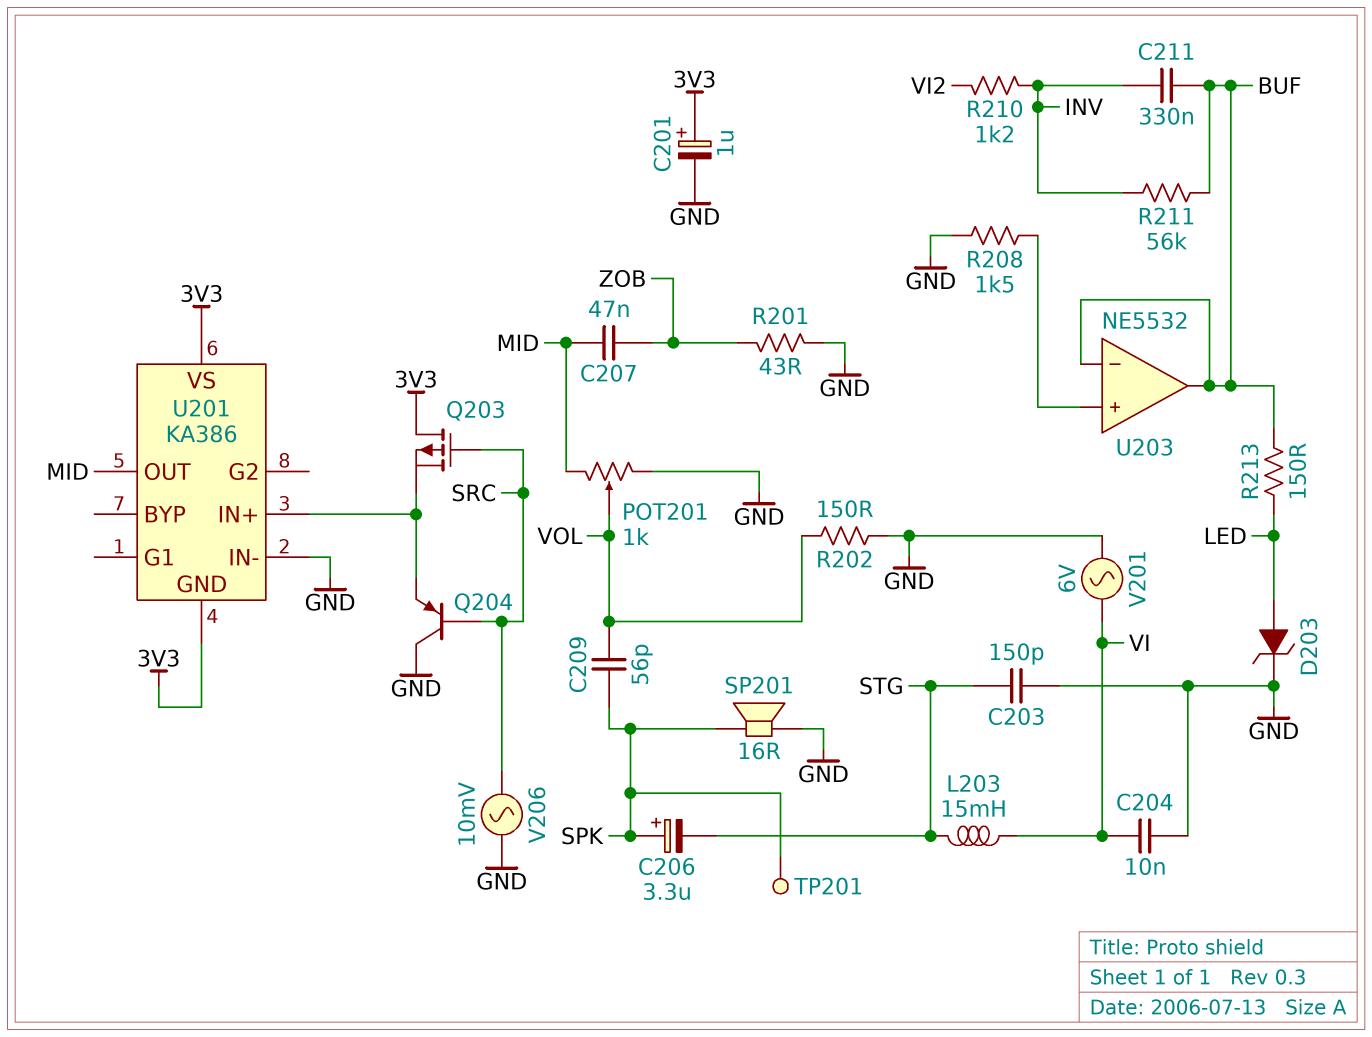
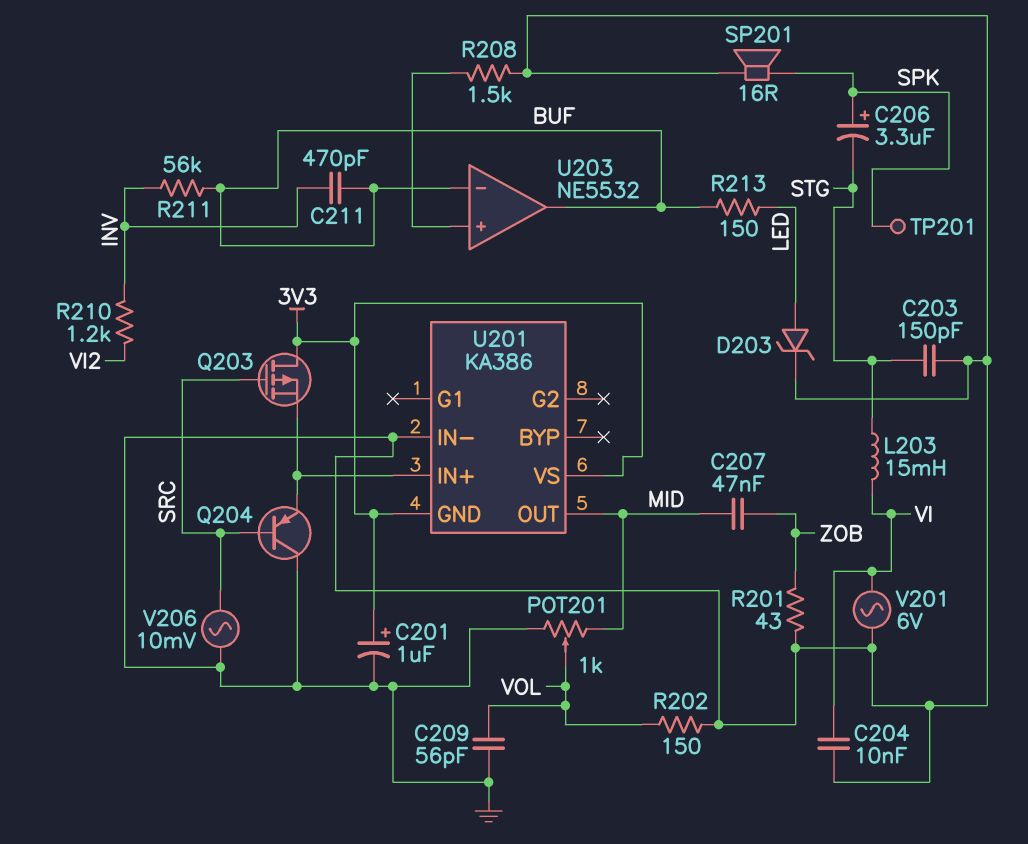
C209: 56pF (SPK, VOL) -> 56pF (GND, VOL)
C211: 330nF (BUF, INV) -> 470pF (BUF, INV)

